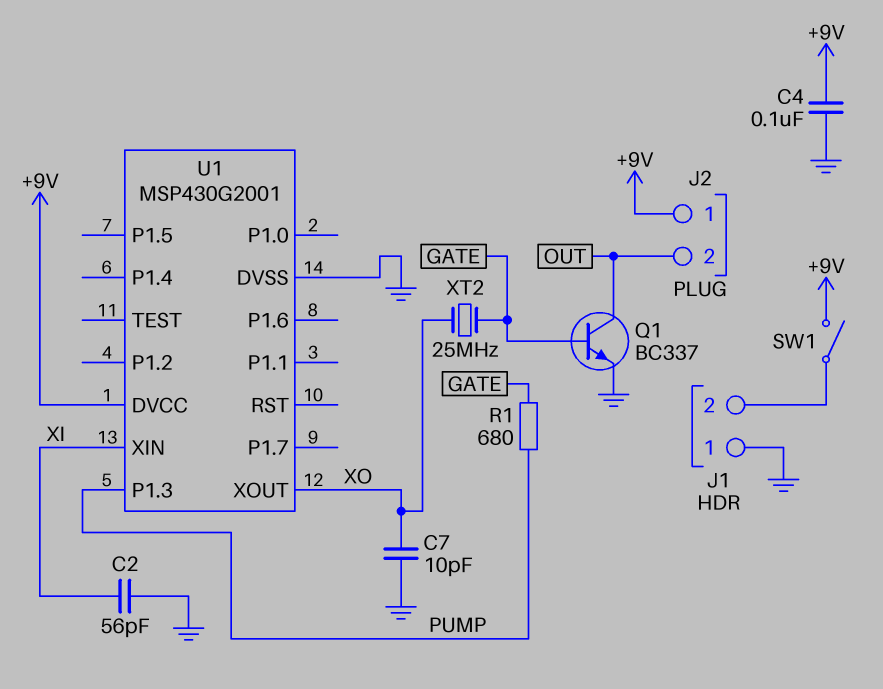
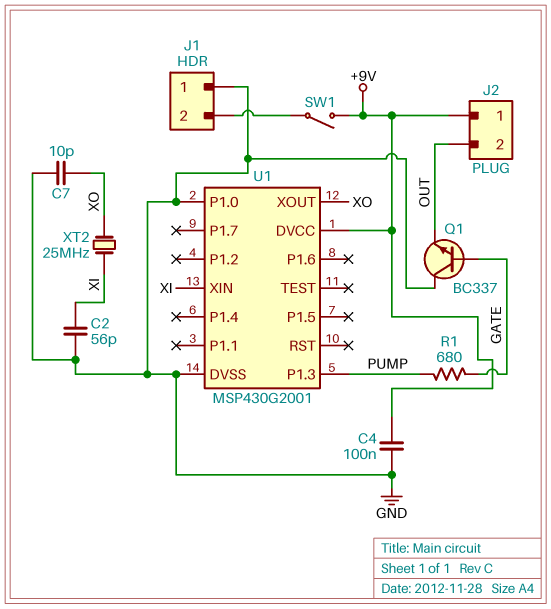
Q1: NPN BC337 (B GATE, C OUT, E GND) -> NPN BC337 (B GATE, C GND, E OUT)
U1 pin P1.0: none -> GND
XT2: 25MHz (GATE, XO) -> 25MHz (XI, XO)

